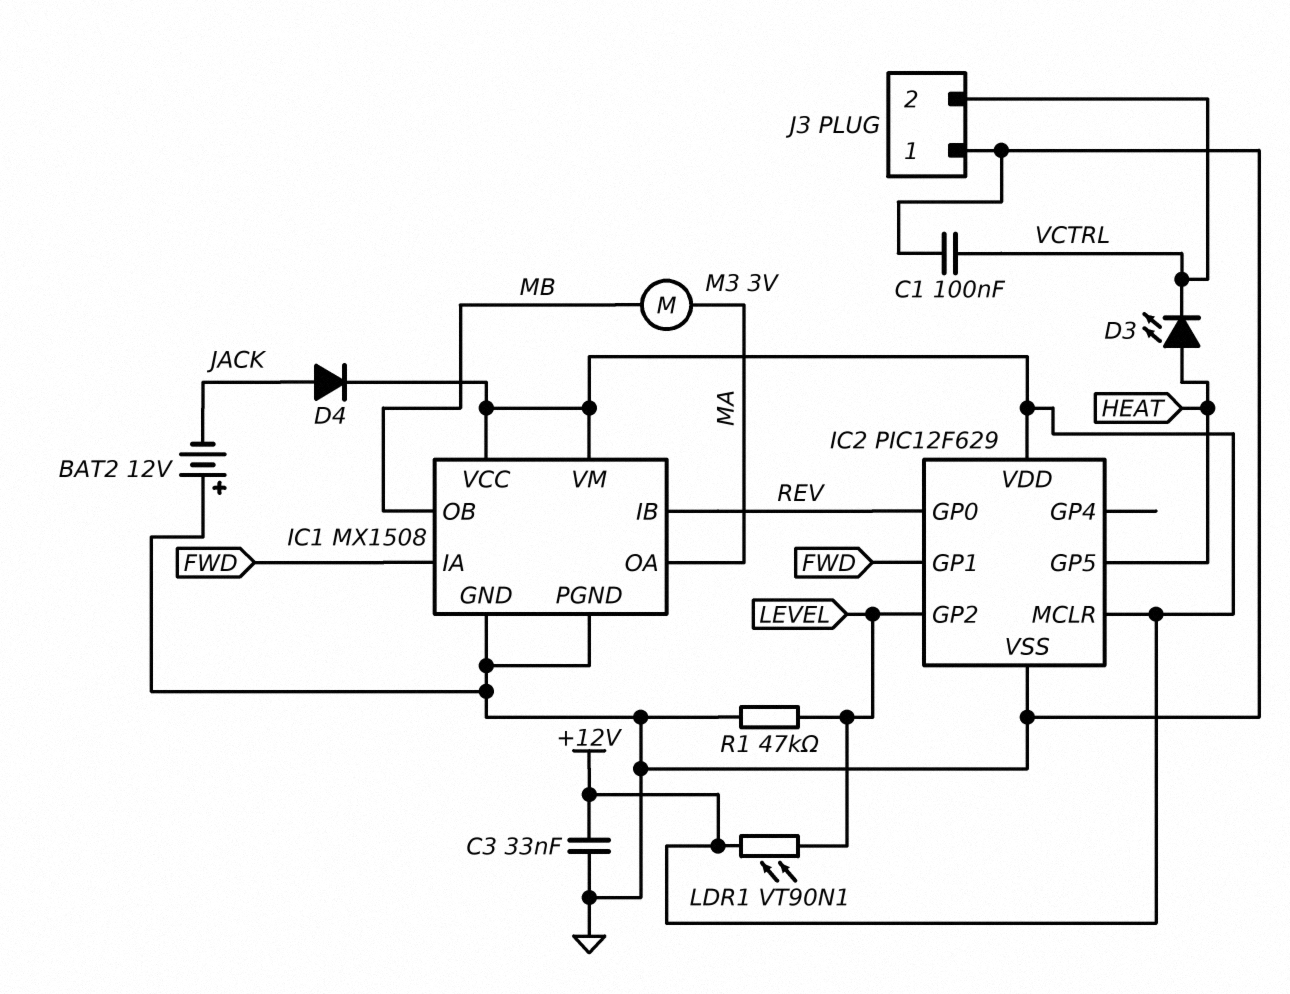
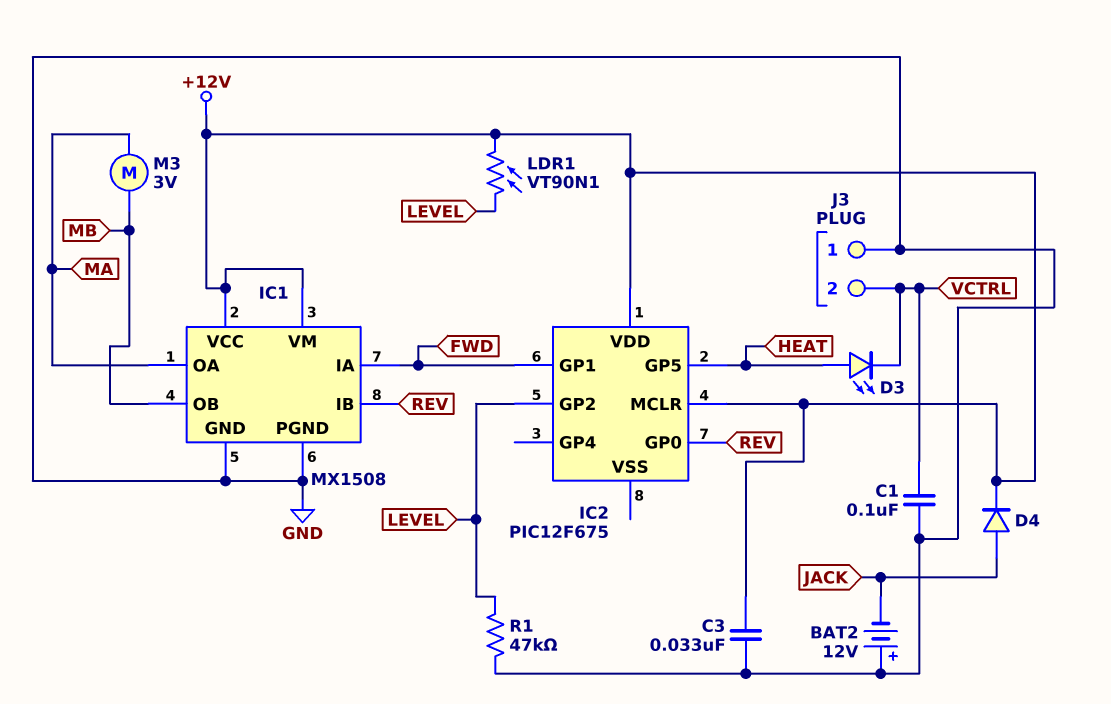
IC2: PIC12F629 -> PIC12F675
IC2 pin VSS: GND -> none

